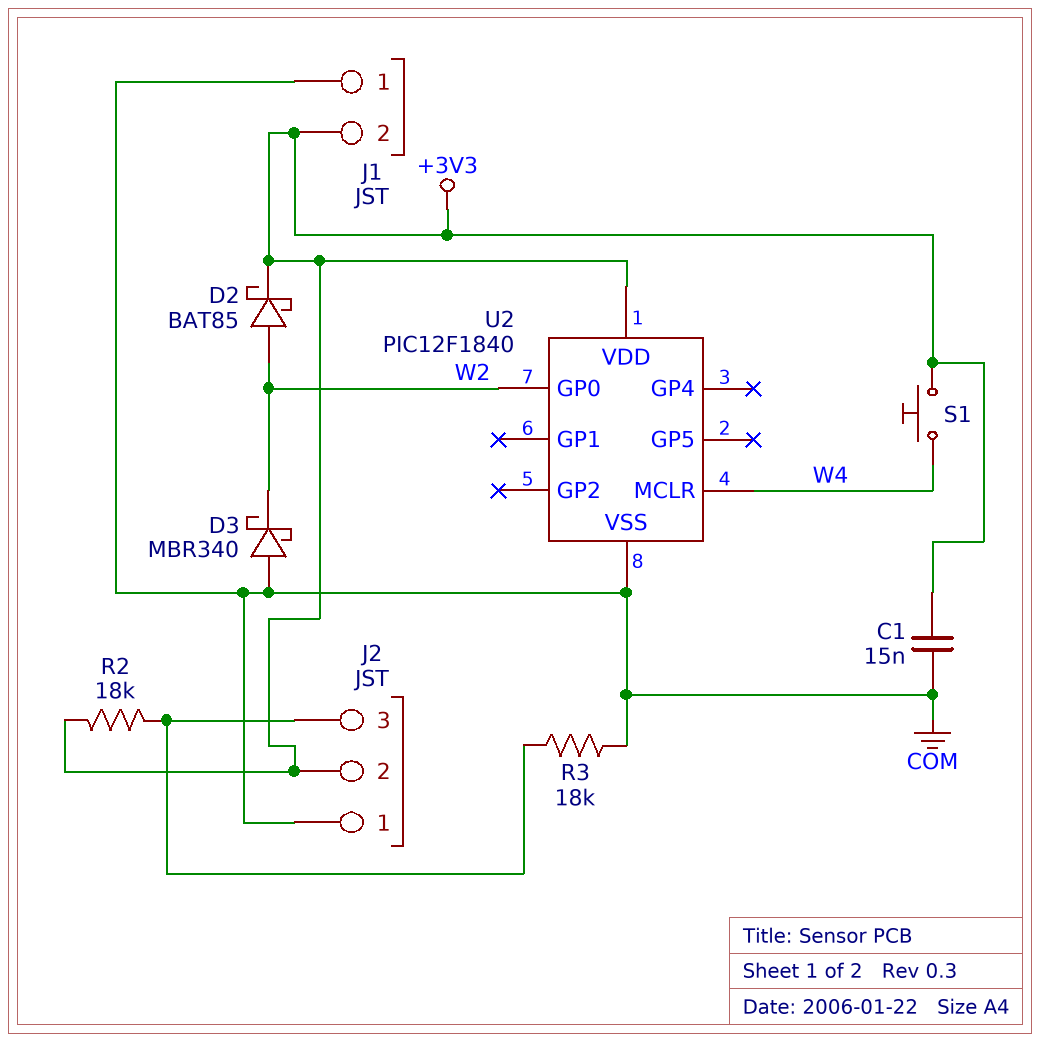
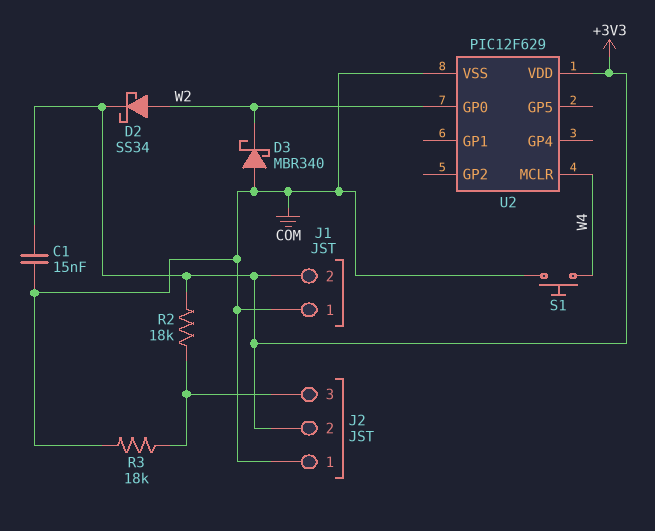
D2: schottky BAT85 (A W2, K +3V3) -> schottky SS34 (A W2, K +3V3)
S1: button (+3V3, W4) -> button (COM, W4)
U2: PIC12F1840 -> PIC12F629

